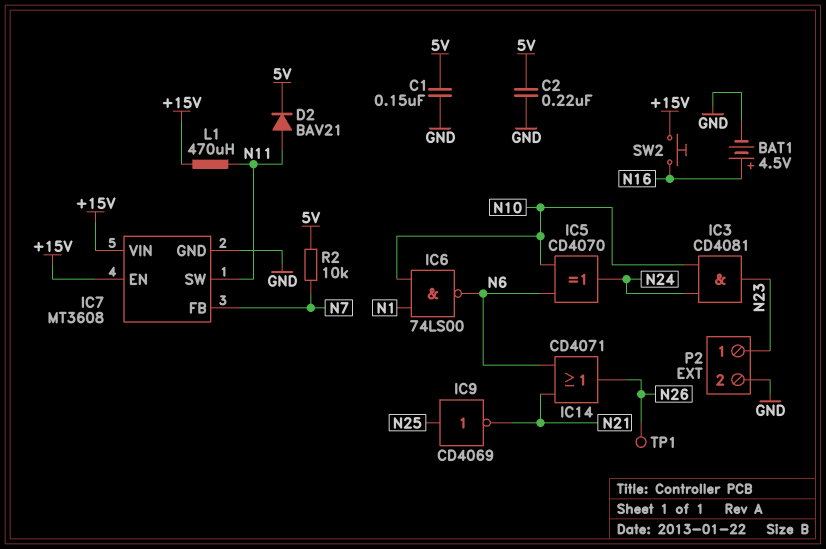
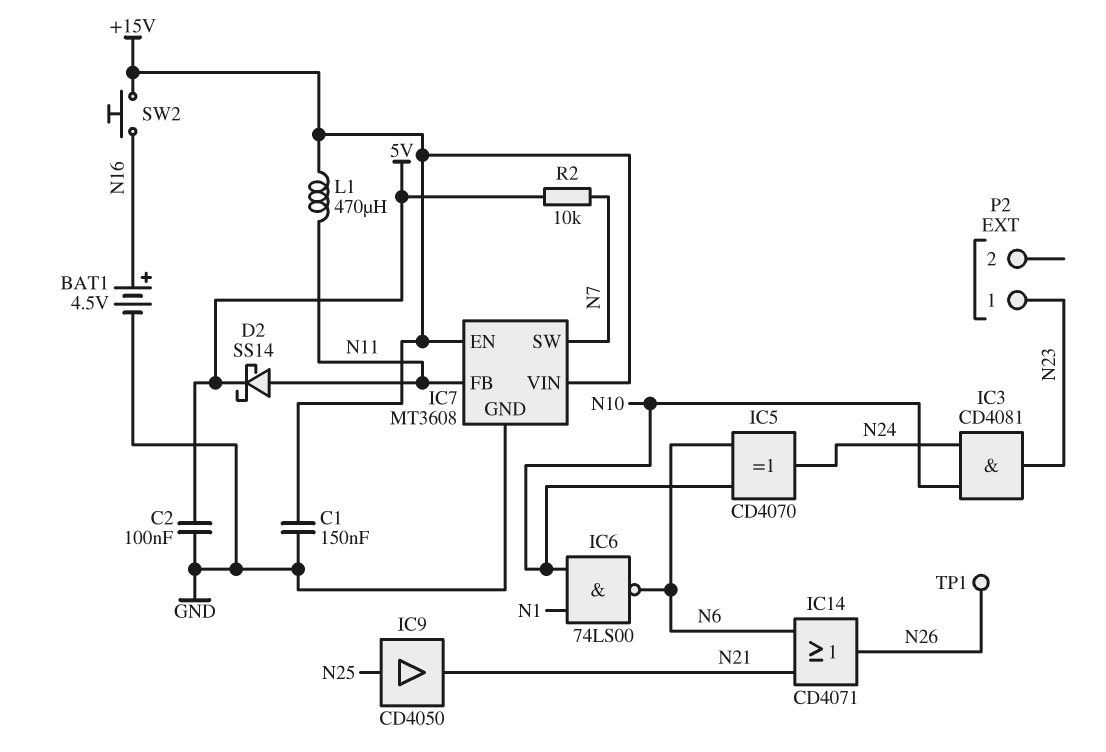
C1: 150nF (5V, GND) -> 150nF (+15V, GND)
C2: 220nF (5V, GND) -> 100nF (5V, GND)
D2: diode BAV21 (A N11, K 5V) -> schottky SS14 (A N11, K 5V)
IC7 pin FB: N7 -> N11
IC7 pin SW: N11 -> N7
IC9: NOT CD4069 (in N25, out N21) -> buffer CD4050 (in N25, out N21)
P2 pin 2: GND -> none

